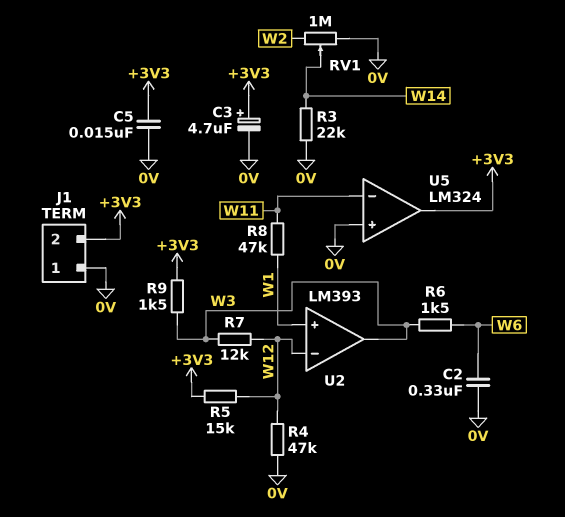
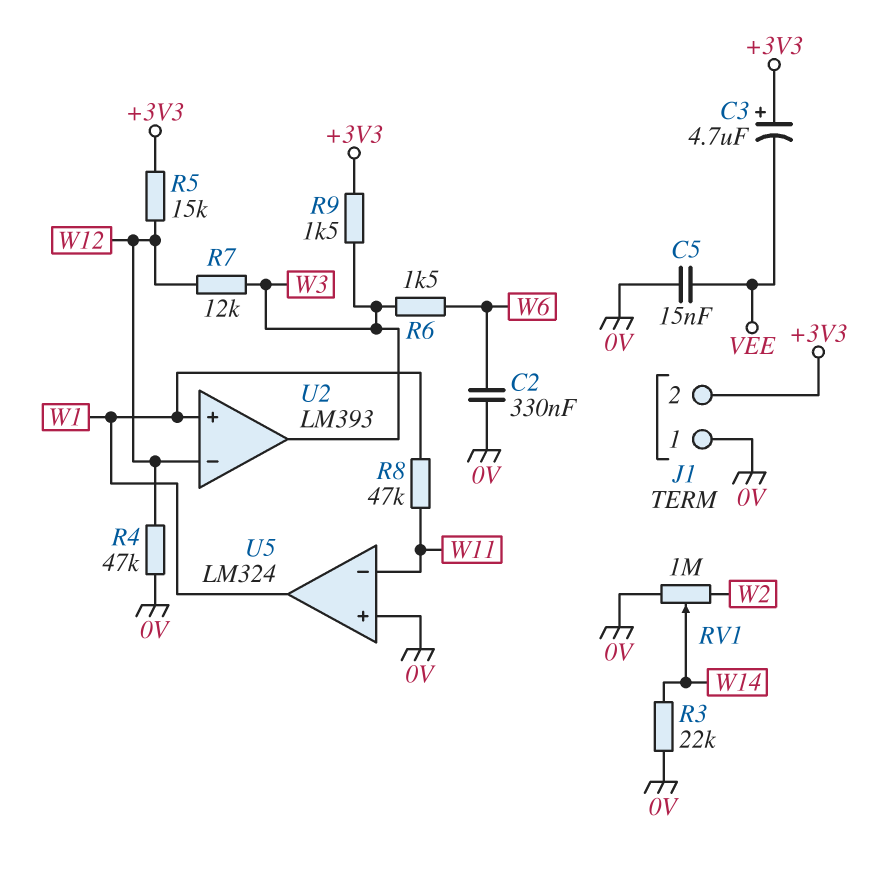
C3: 4.7uF (plus +3V3, minus 0V) -> 4.7uF (plus +3V3, minus VEE)
C5: 15nF (+3V3, 0V) -> 15nF (0V, VEE)
U5 pin out: +3V3 -> W1

